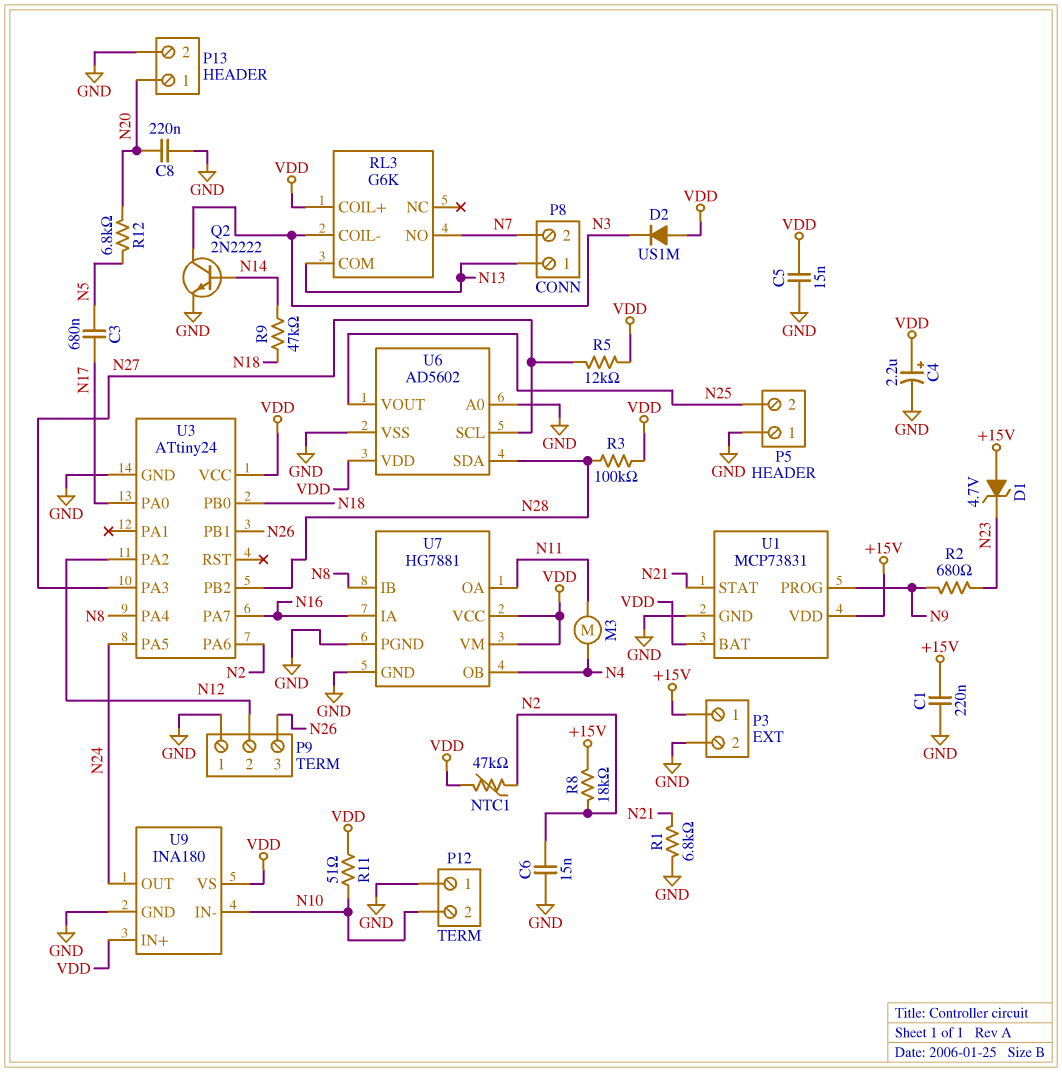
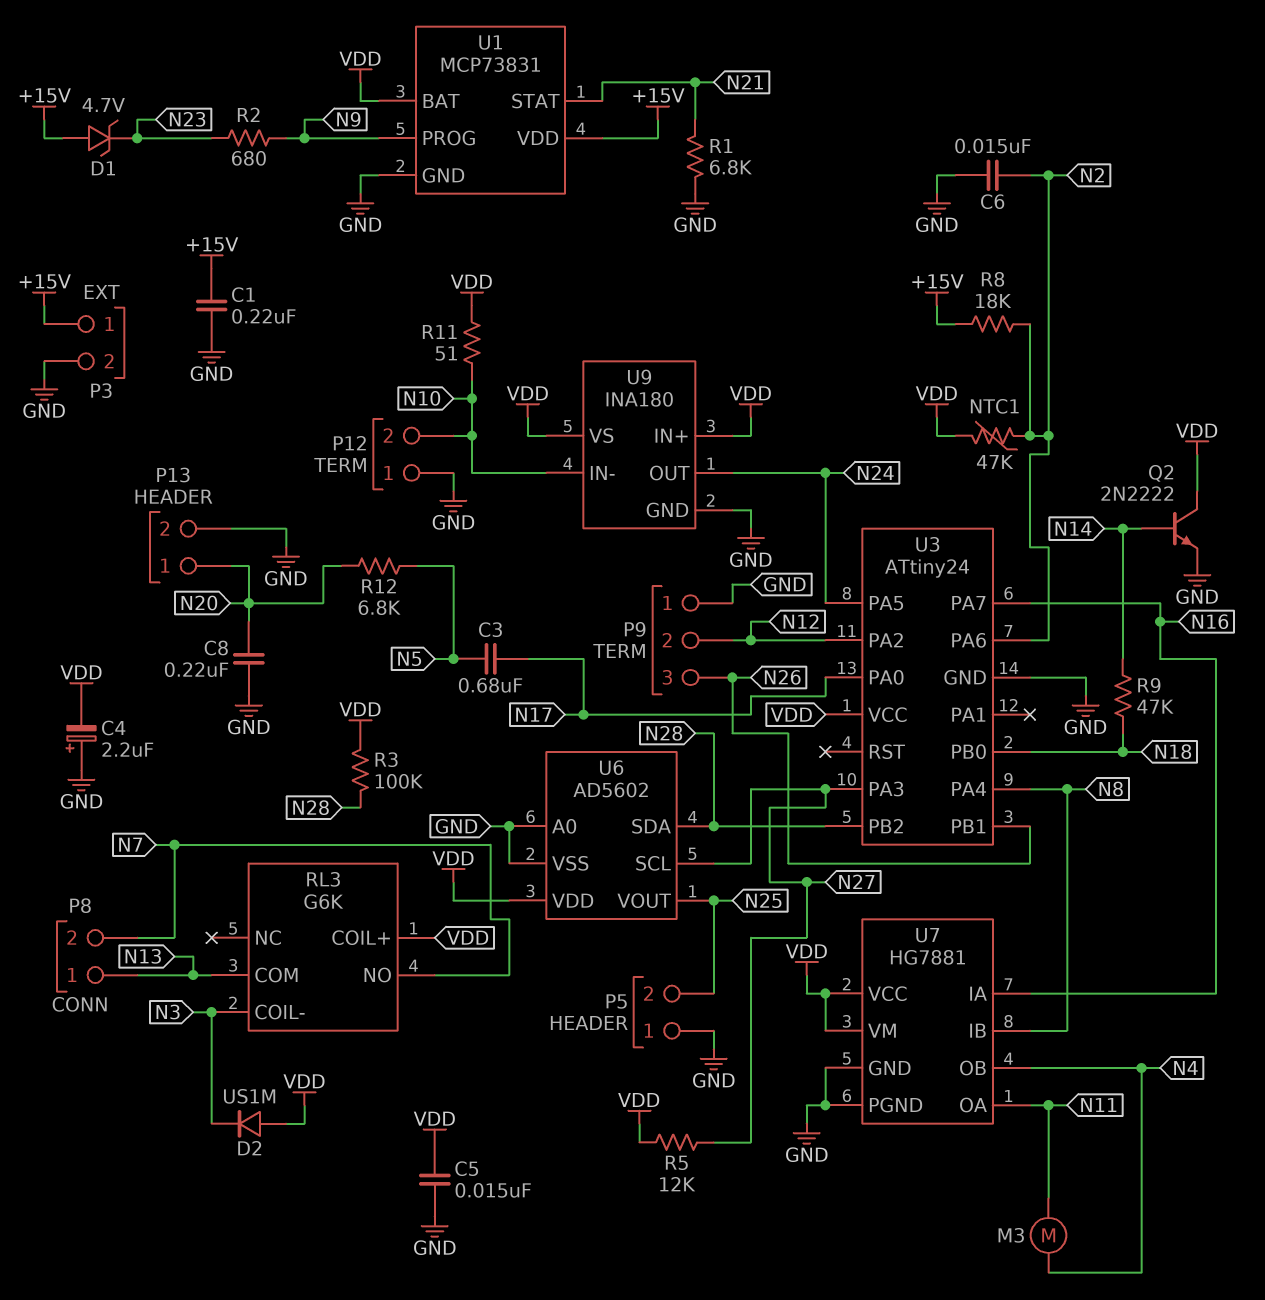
C4: 2.2uF (plus VDD, minus GND) -> 2.2uF (plus GND, minus VDD)
Q2: NPN 2N2222 (B N14, C N3, E GND) -> NPN 2N2222 (B N14, C VDD, E GND)

